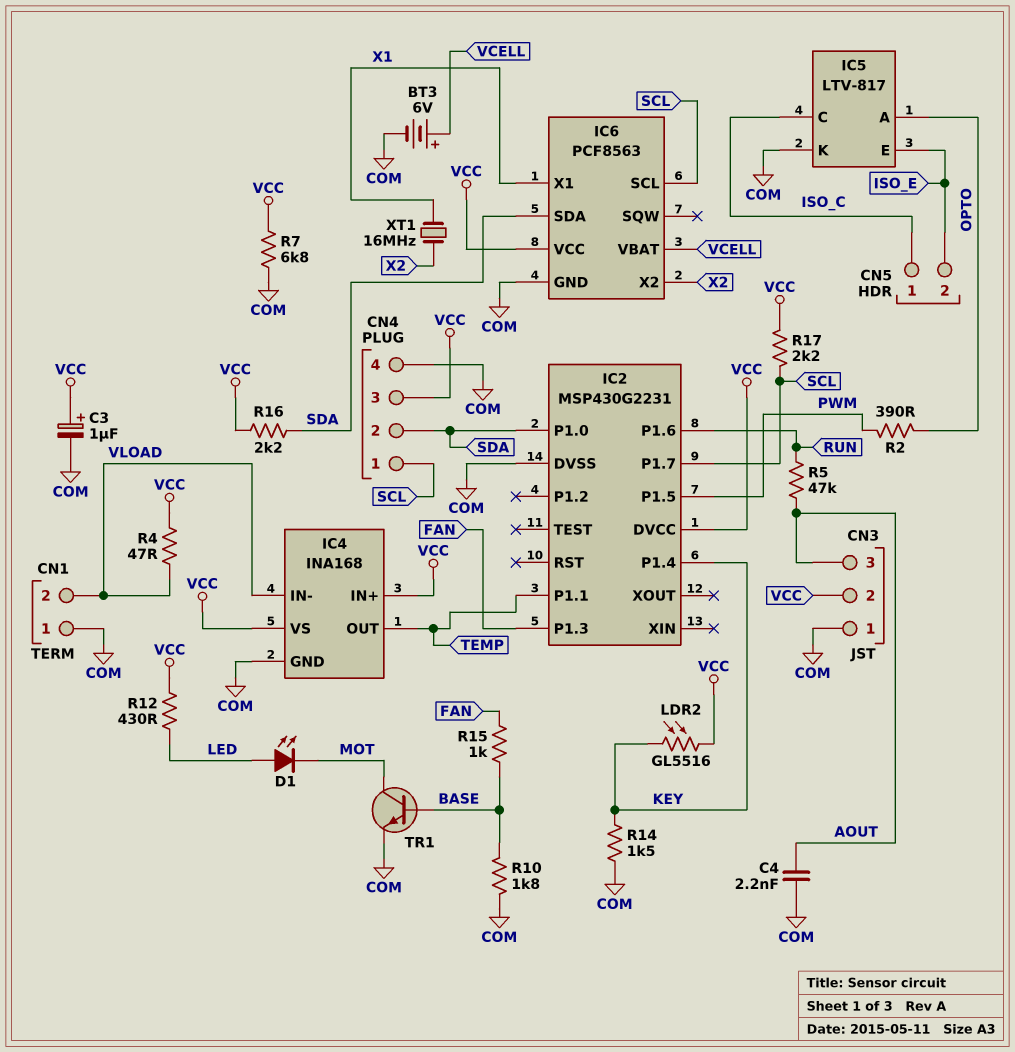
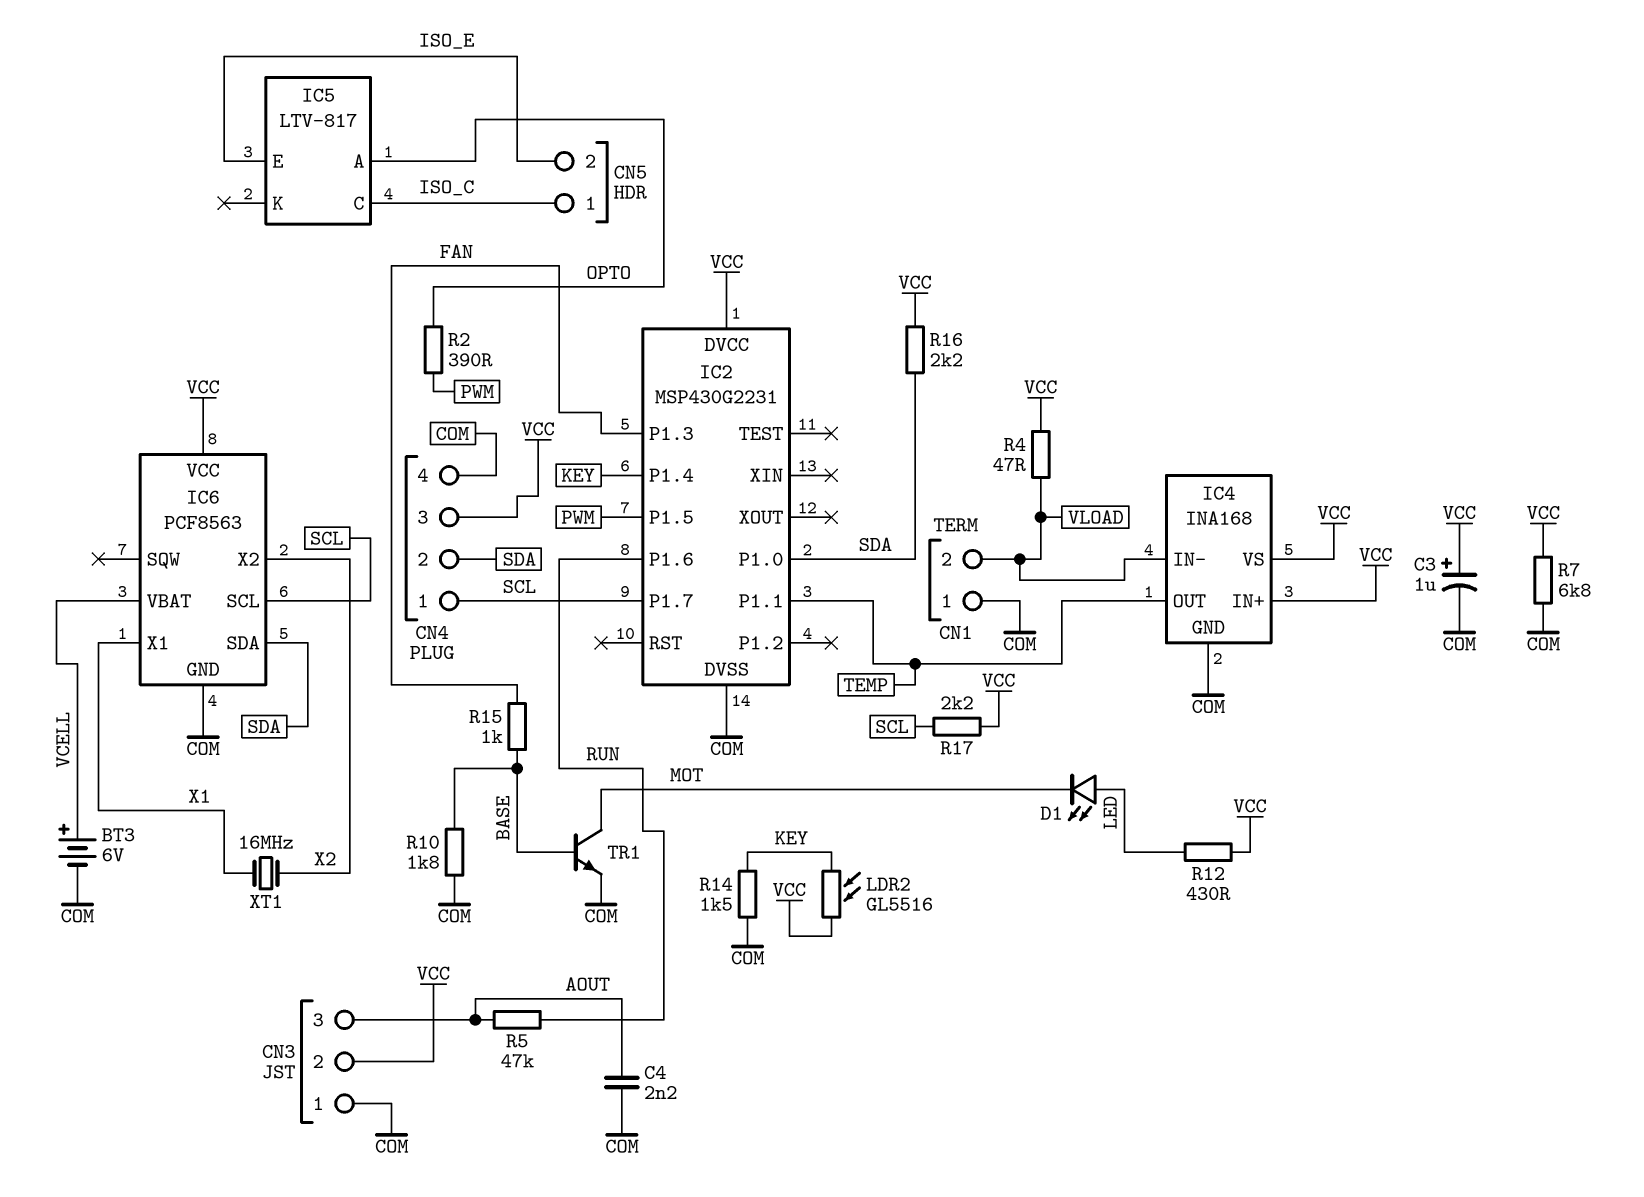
IC5 pin K: COM -> none

